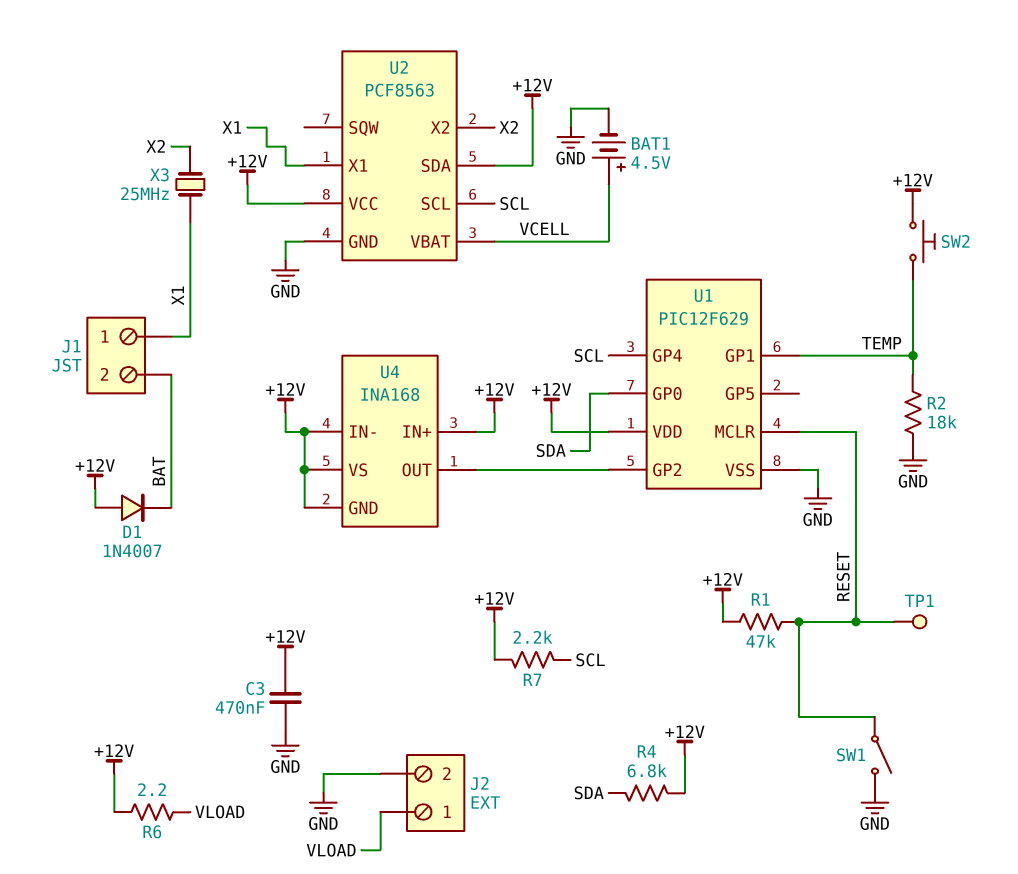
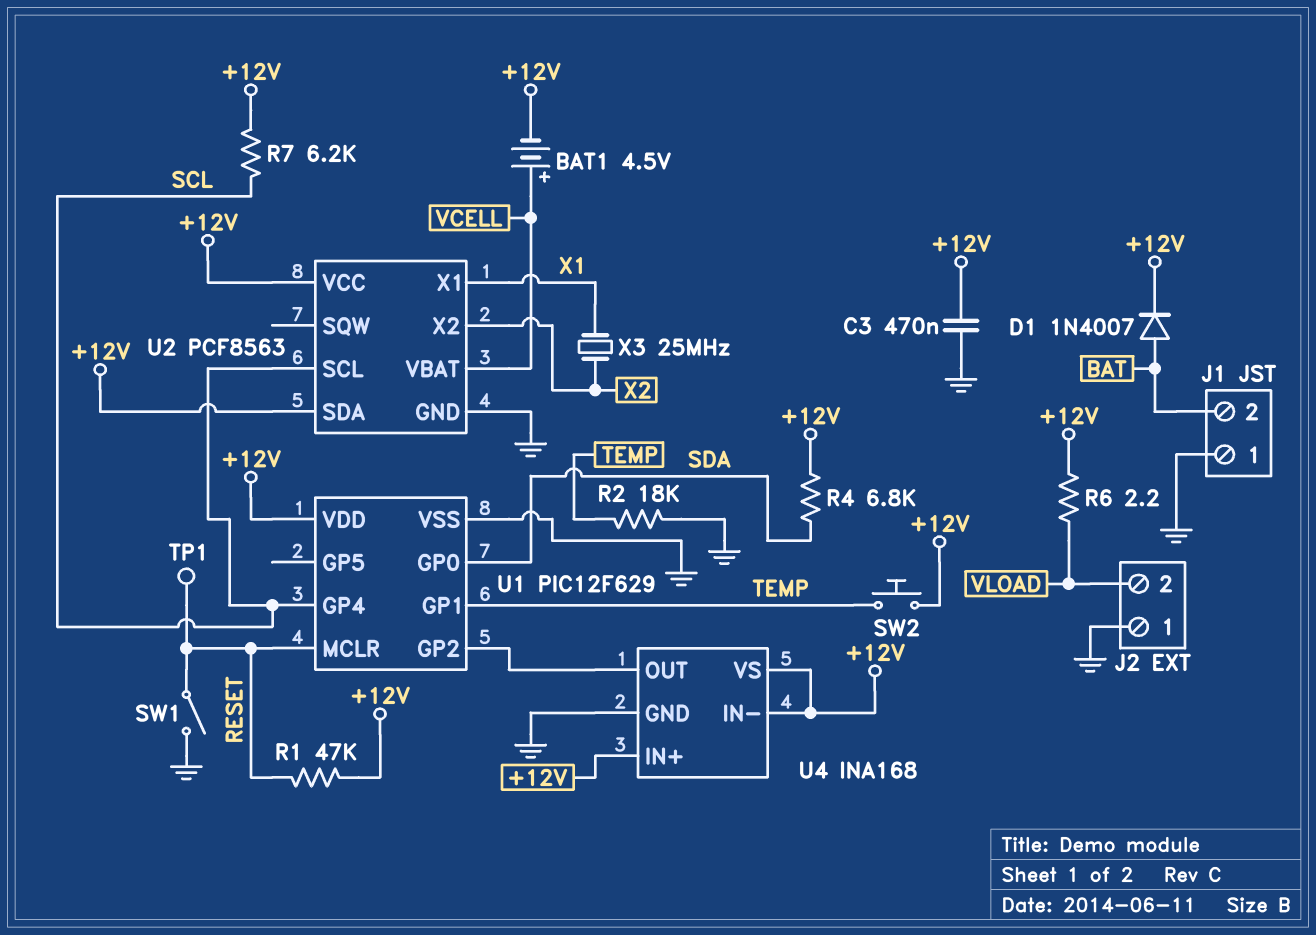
BAT1: 4.5V (plus VCELL, minus GND) -> 4.5V (plus VCELL, minus +12V)
D1: diode 1N4007 (A +12V, K BAT) -> diode 1N4007 (A BAT, K +12V)
J1 pin 1: X1 -> GND
J2 pin 1: VLOAD -> GND
J2 pin 2: GND -> VLOAD
R7: 2.2k (+12V, SCL) -> 6.2k (+12V, SCL)
U4 pin GND: +12V -> GND

